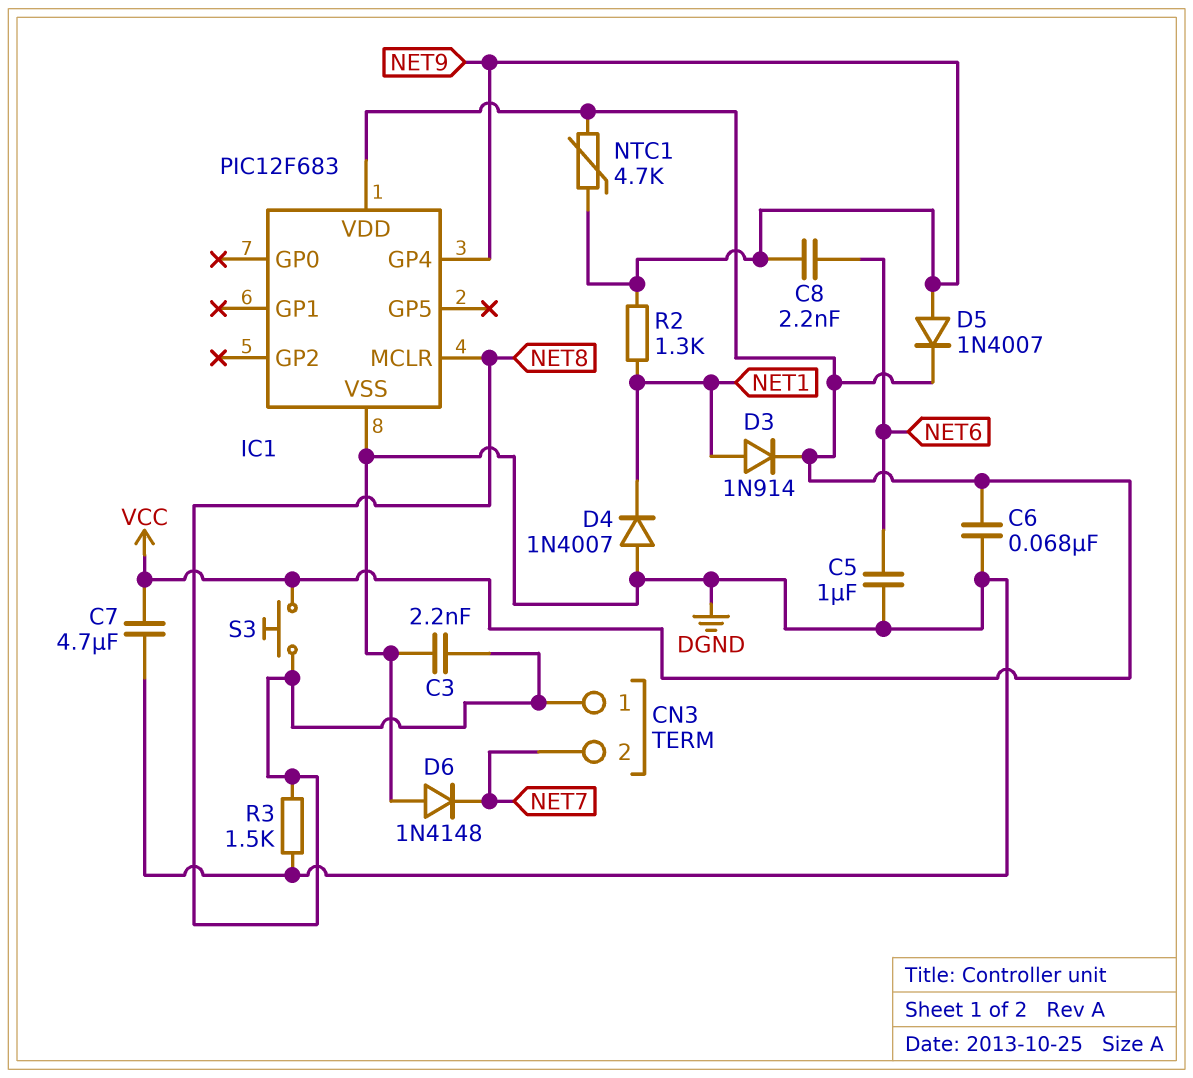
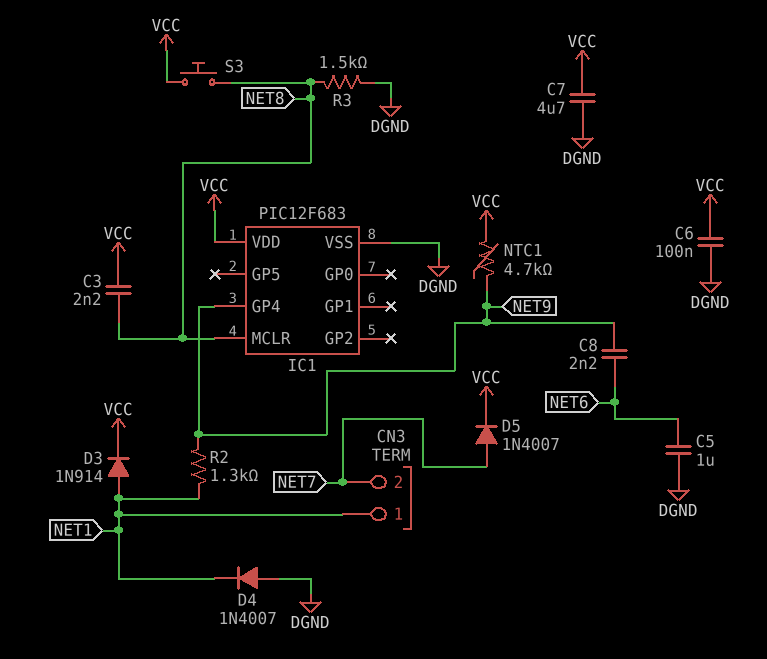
C3: 2.2nF (DGND, NET8) -> 2.2nF (NET8, VCC)
C6: 68nF (DGND, VCC) -> 100nF (DGND, VCC)
CN3 pin 1: NET8 -> NET1
D5: diode 1N4007 (A NET9, K VCC) -> diode 1N4007 (A NET7, K VCC)
D6: diode 1N4148 (A DGND, K NET7) -> none

